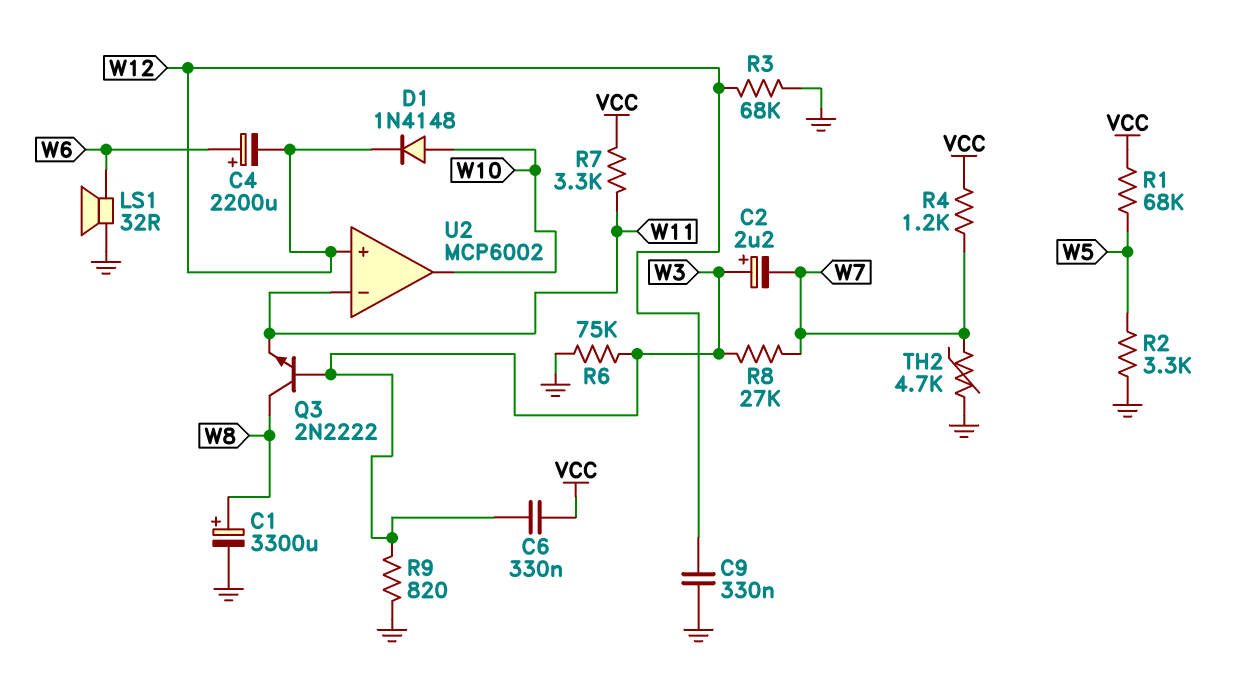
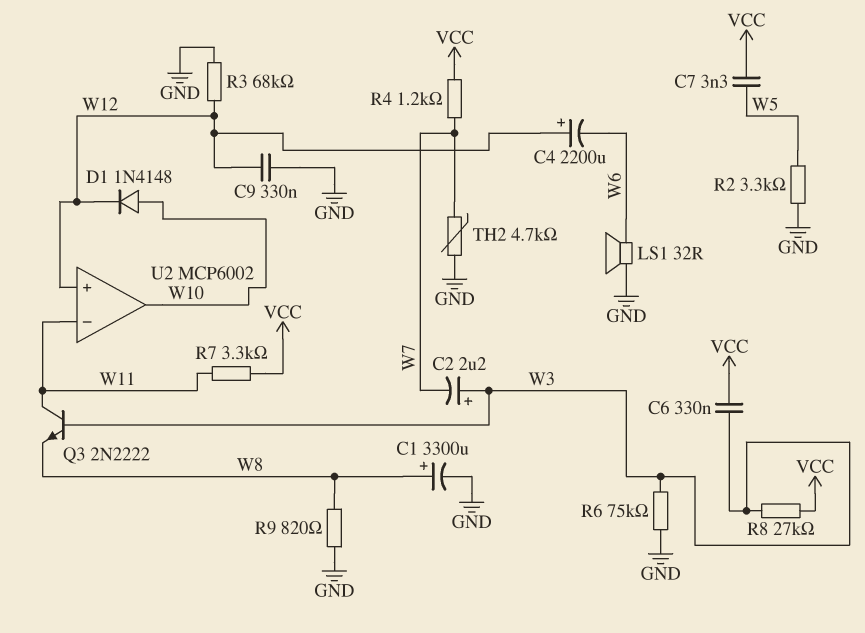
C4: 2200uF (plus W6, minus W12) -> 2200uF (plus W12, minus W6)
C7: none -> 3.3nF (VCC, W5)
Q3: NPN 2N2222 (B W3, C W8, E W11) -> NPN 2N2222 (B W3, C W11, E W8)
R1: 68k (VCC, W5) -> none
R8: 27k (W3, W7) -> 27k (VCC, W3)
R9: 820 (GND, W3) -> 820 (GND, W8)

